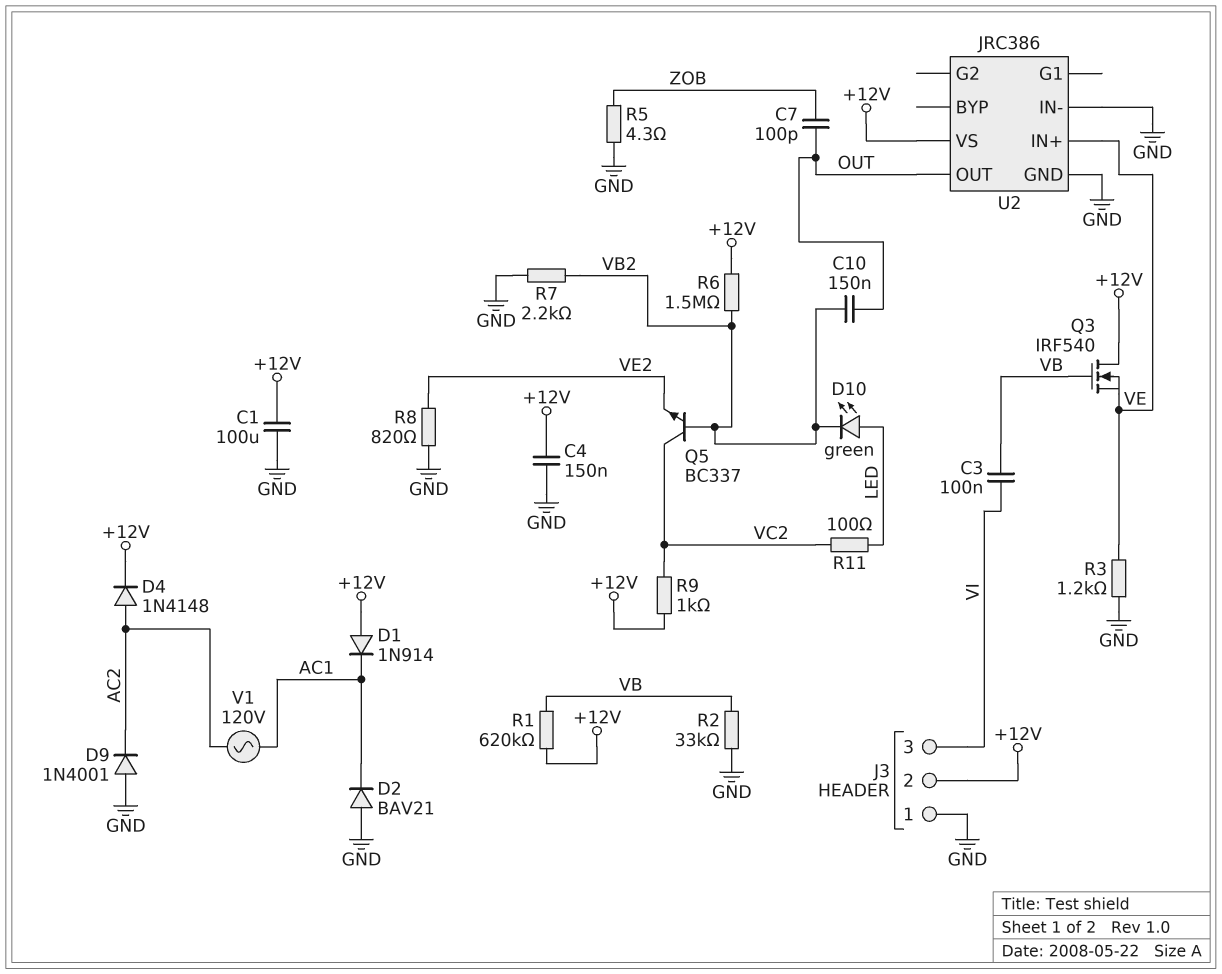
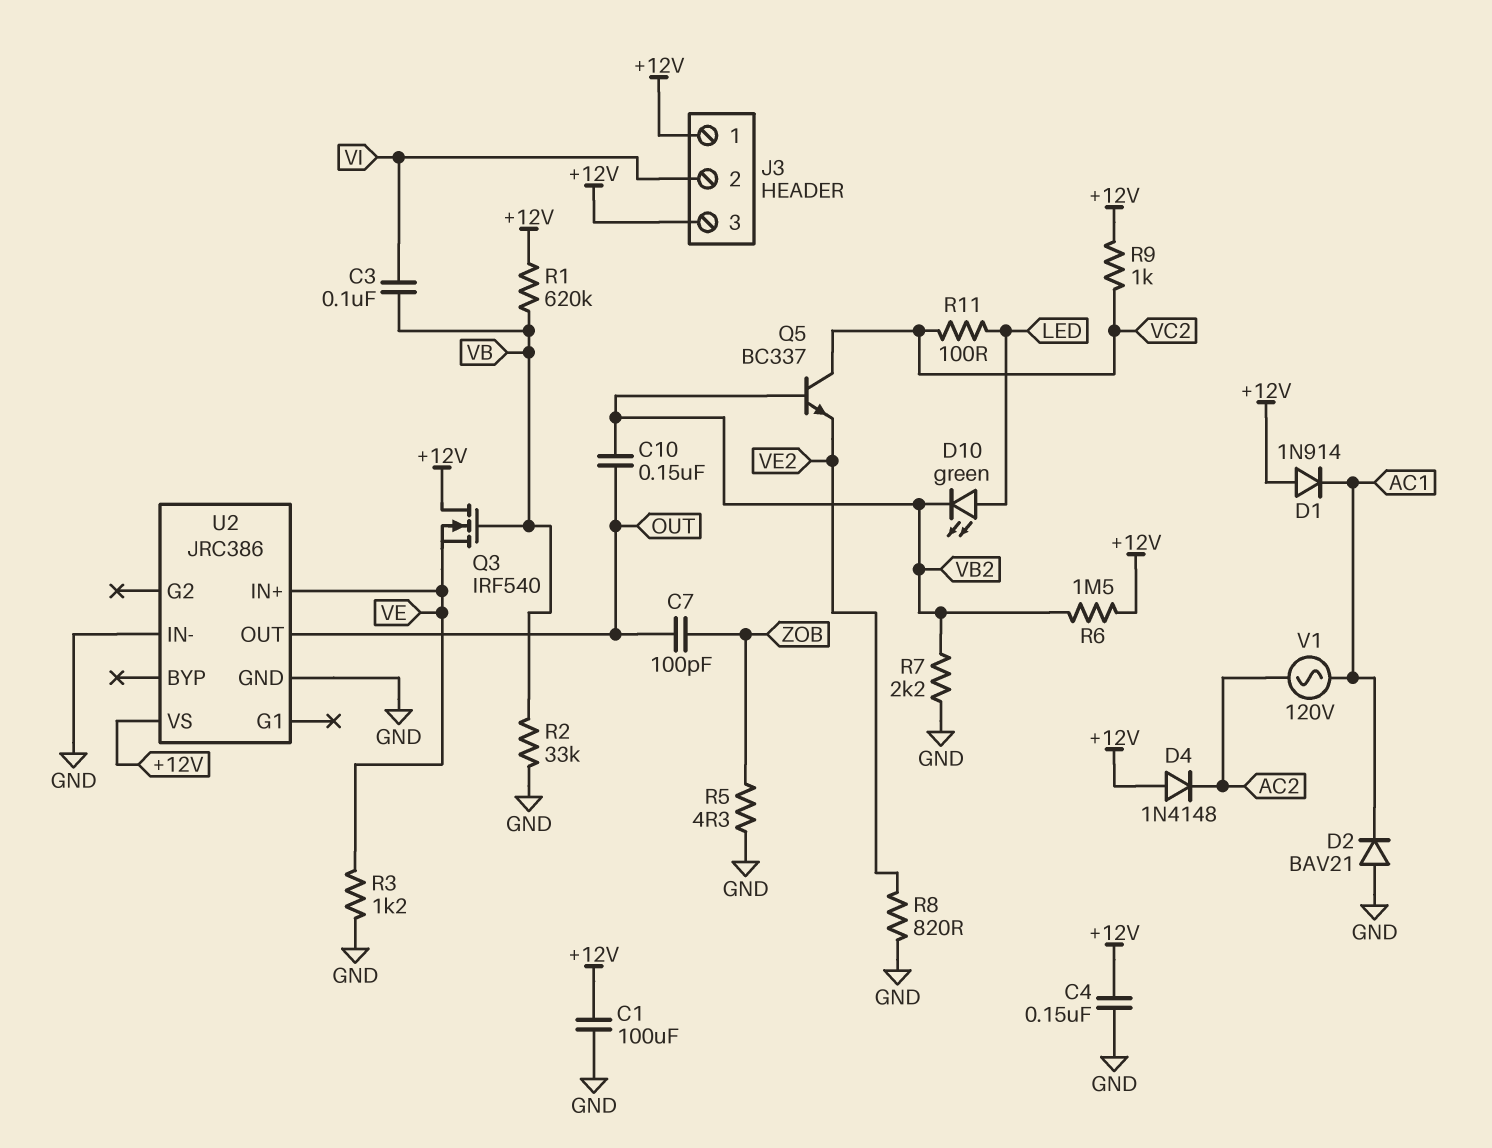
D4: diode 1N4148 (A AC2, K +12V) -> diode 1N4148 (A +12V, K AC2)
D9: diode 1N4001 (A GND, K AC2) -> none
J3 pin 1: GND -> +12V
J3 pin 2: +12V -> VI
J3 pin 3: VI -> +12V

